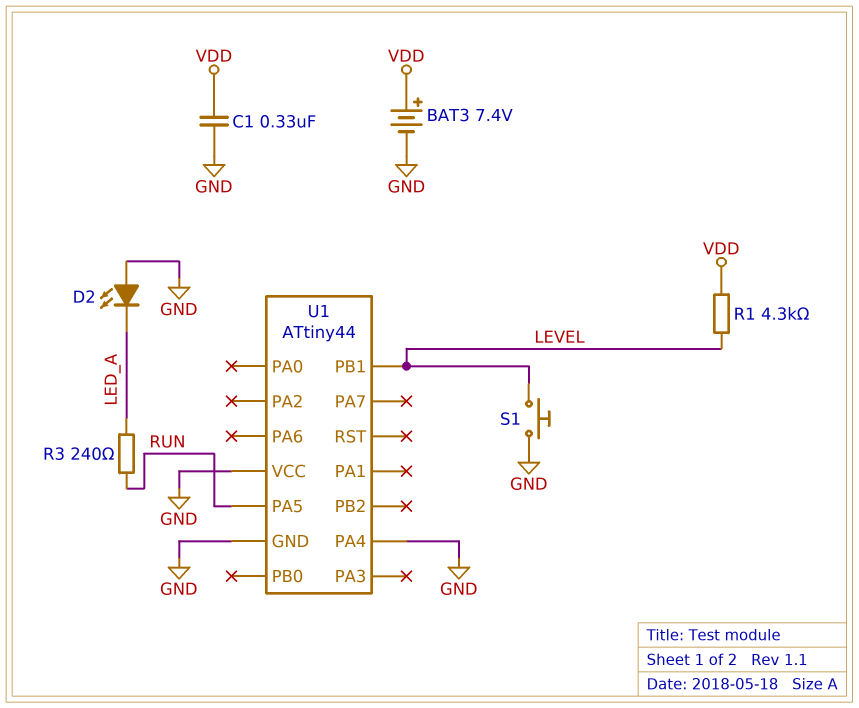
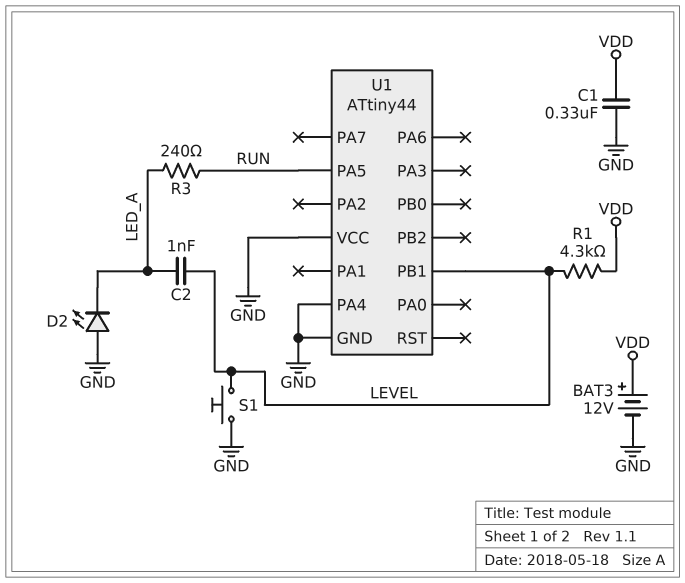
BAT3: 7.4V (plus VDD, minus GND) -> 12V (plus VDD, minus GND)
C2: none -> 1nF (LED_A, LEVEL)

